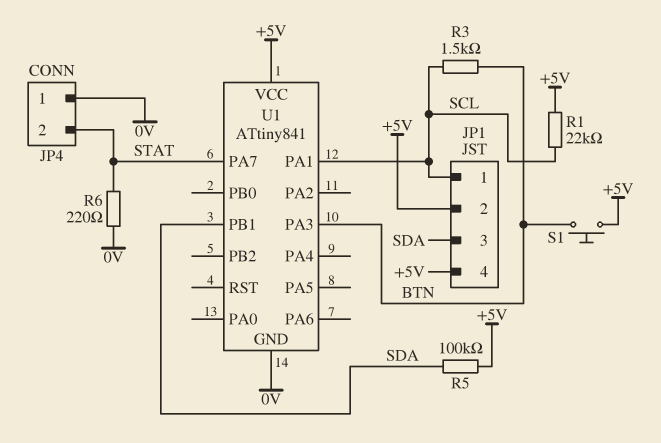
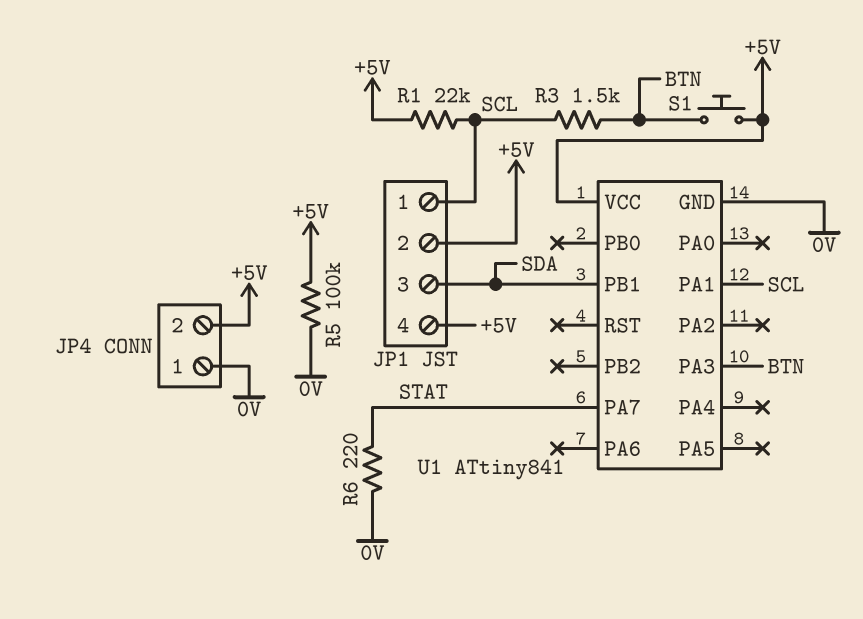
JP4 pin 2: STAT -> +5V
R5: 100k (+5V, SDA) -> 100k (+5V, 0V)

